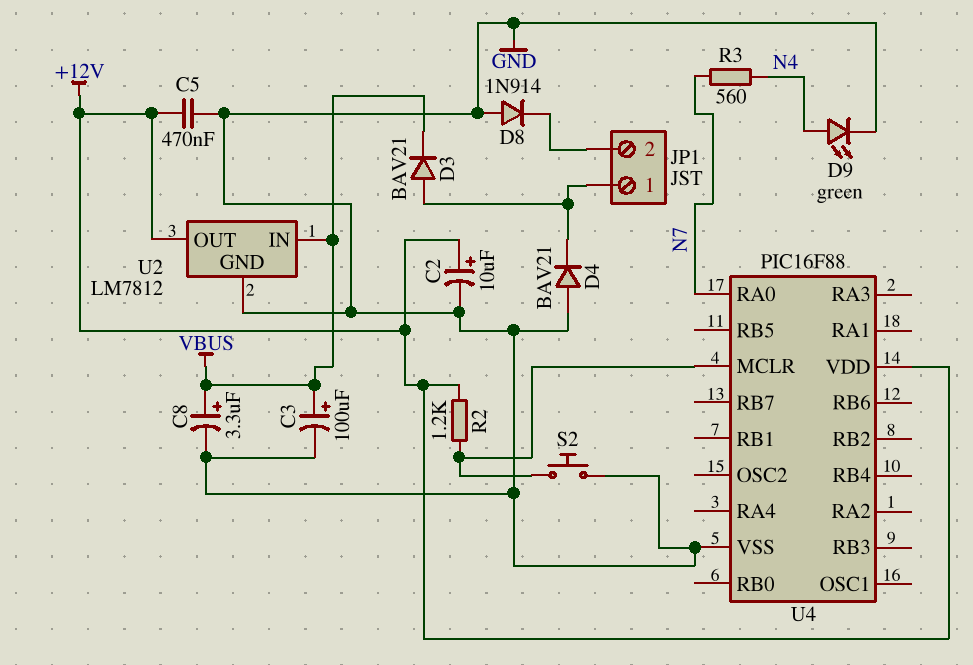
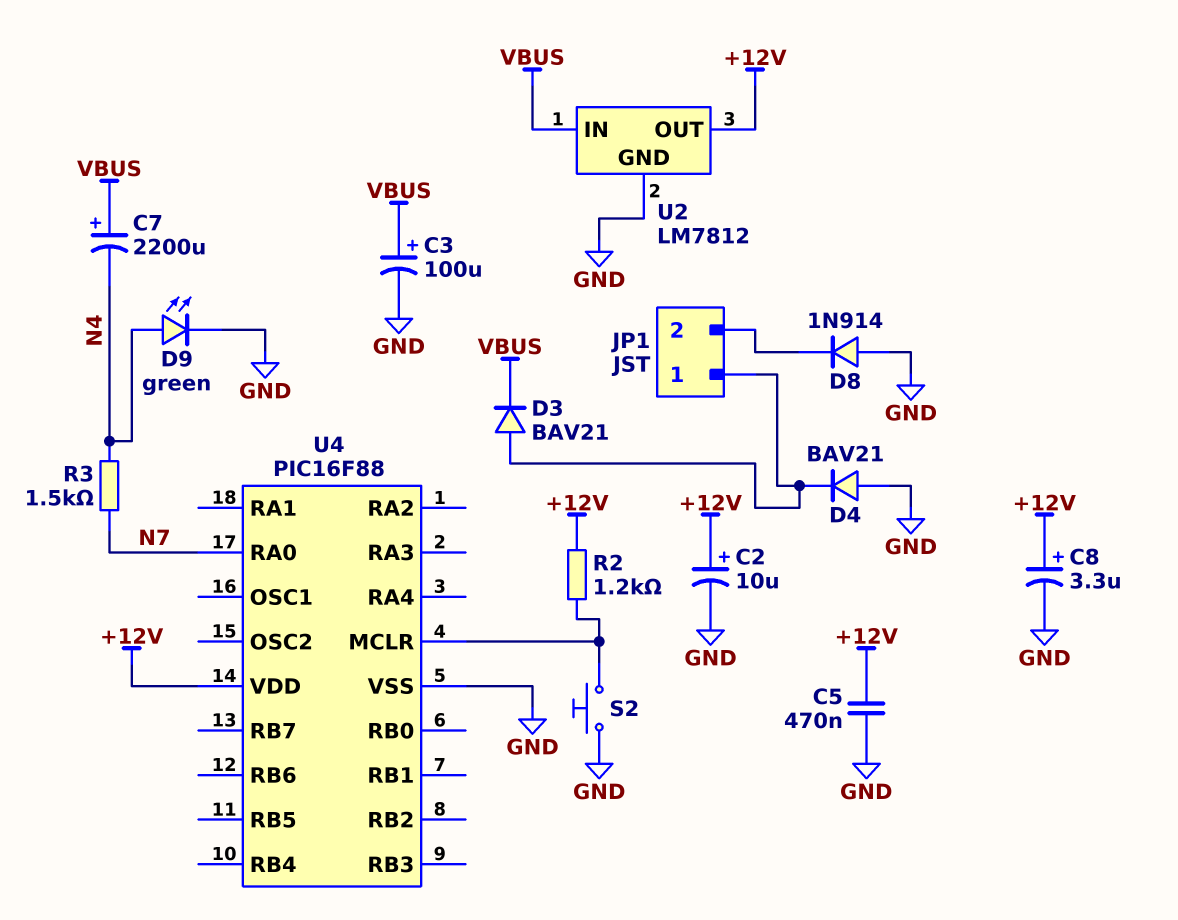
C7: none -> 2200uF (plus VBUS, minus N4)
C8: 3.3uF (plus VBUS, minus GND) -> 3.3uF (plus +12V, minus GND)
R3: 560 (N4, N7) -> 1.5k (N4, N7)

